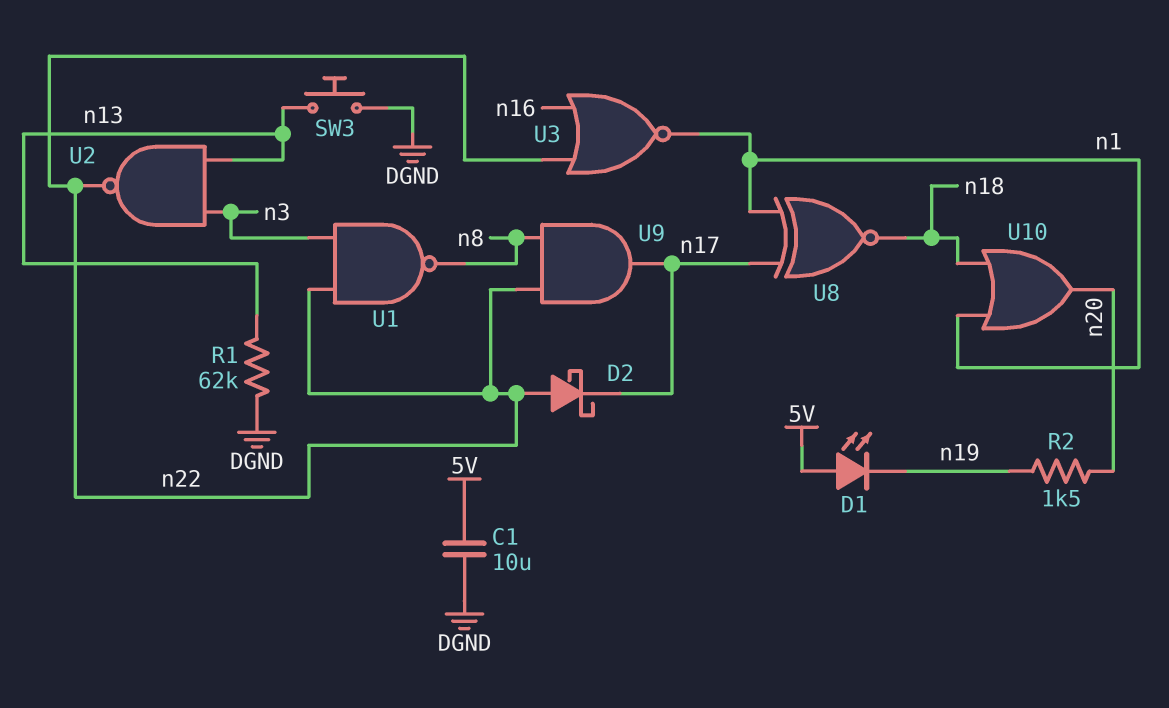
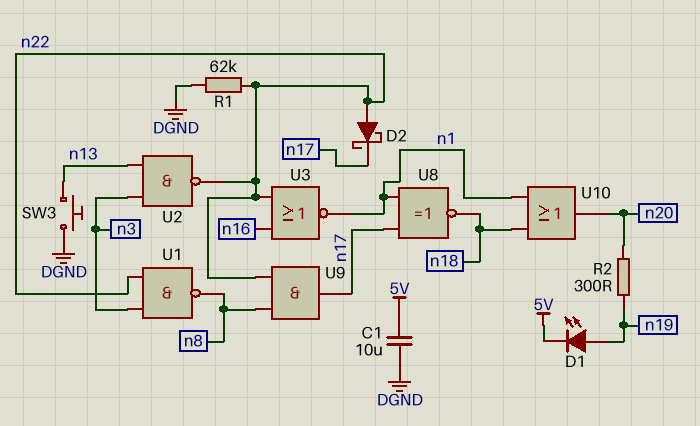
D1: LED (A 5V, K n19) -> LED (A n19, K 5V)
R1: 62k (DGND, n13) -> 62k (DGND, n22)
R2: 1.5k (n19, n20) -> 300 (n19, n20)

